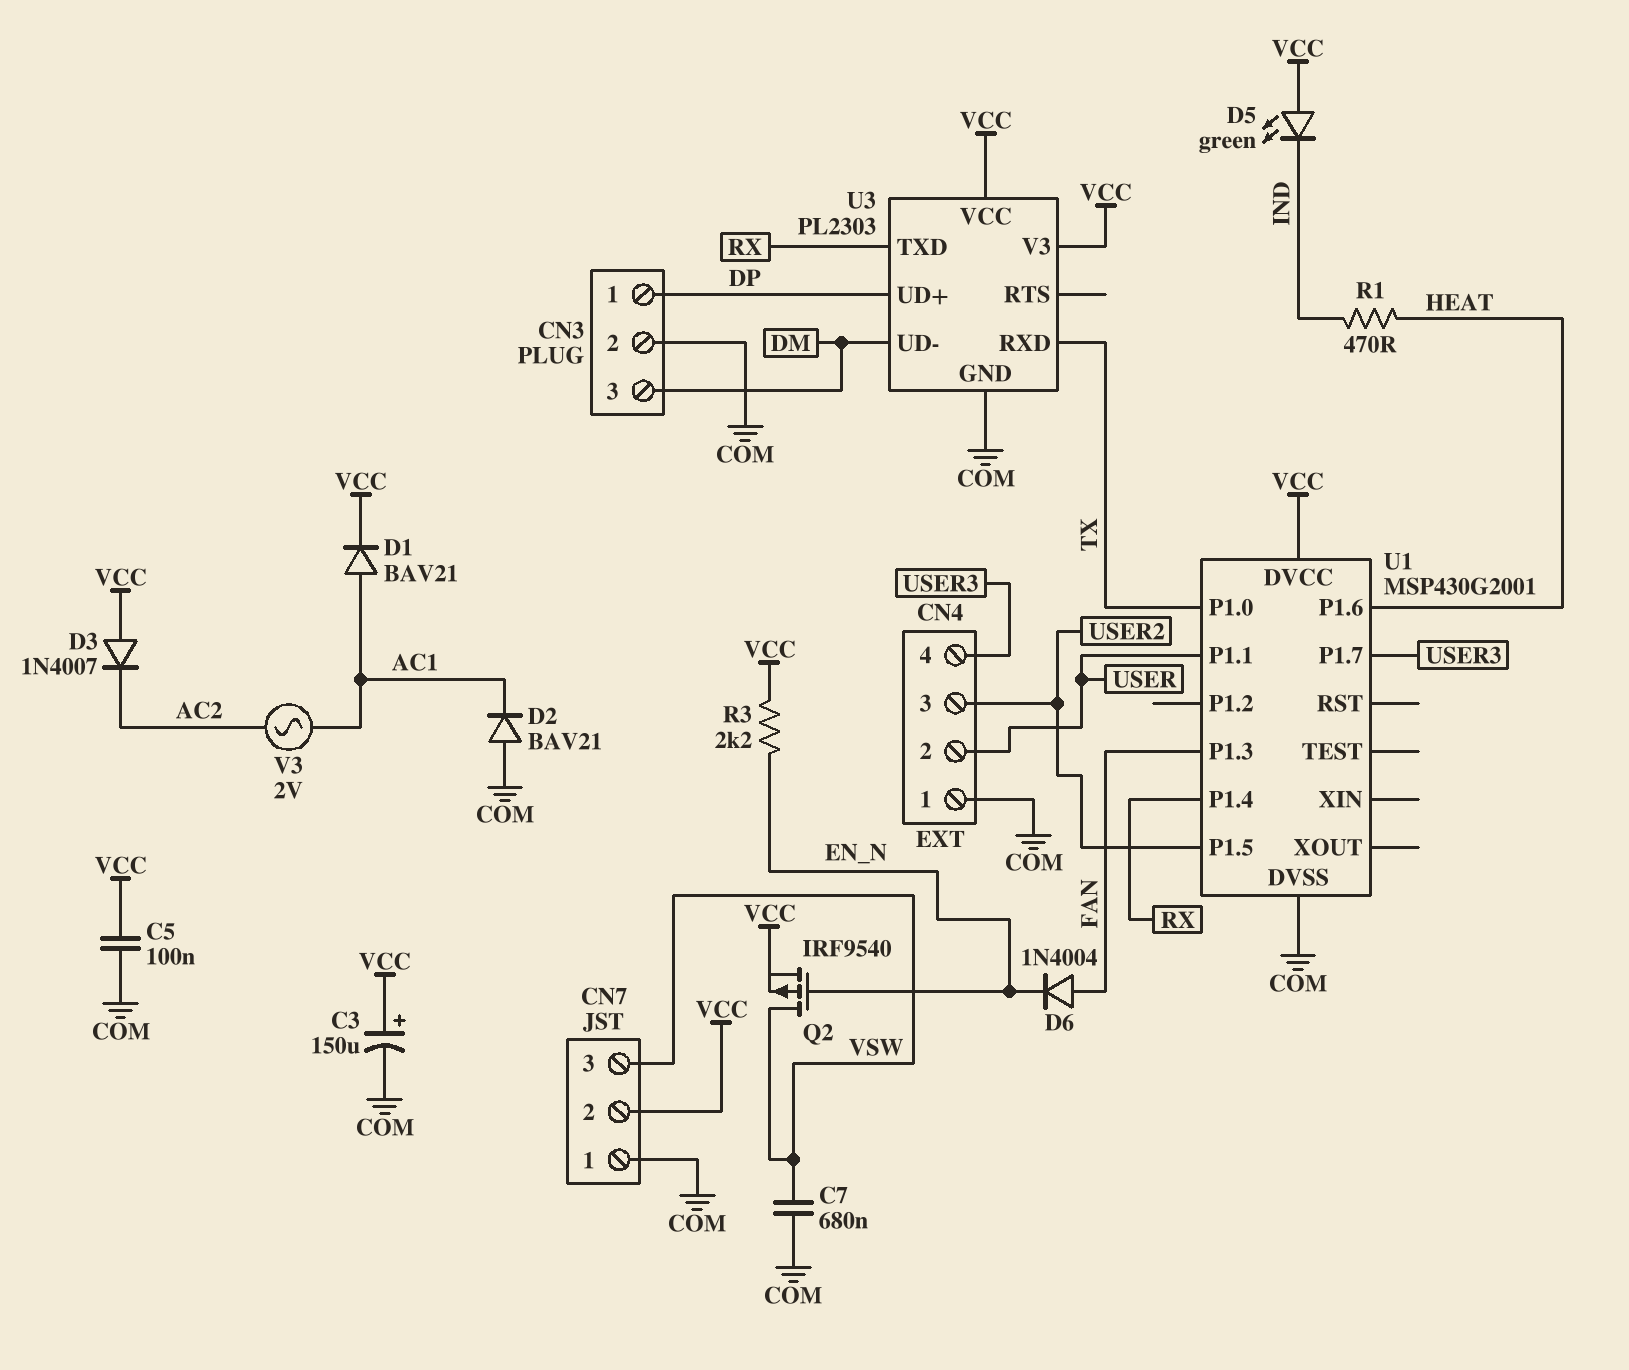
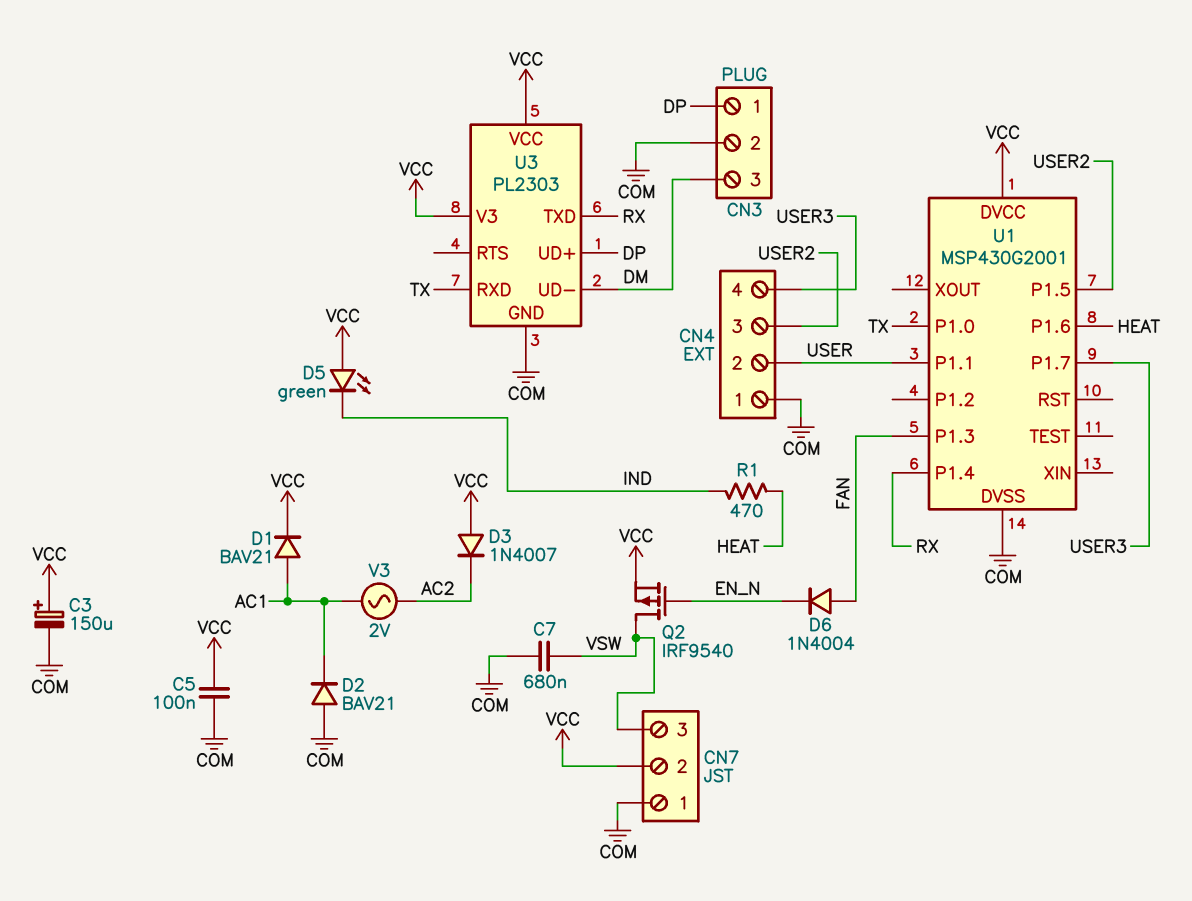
R3: 2.2k (EN_N, VCC) -> none

